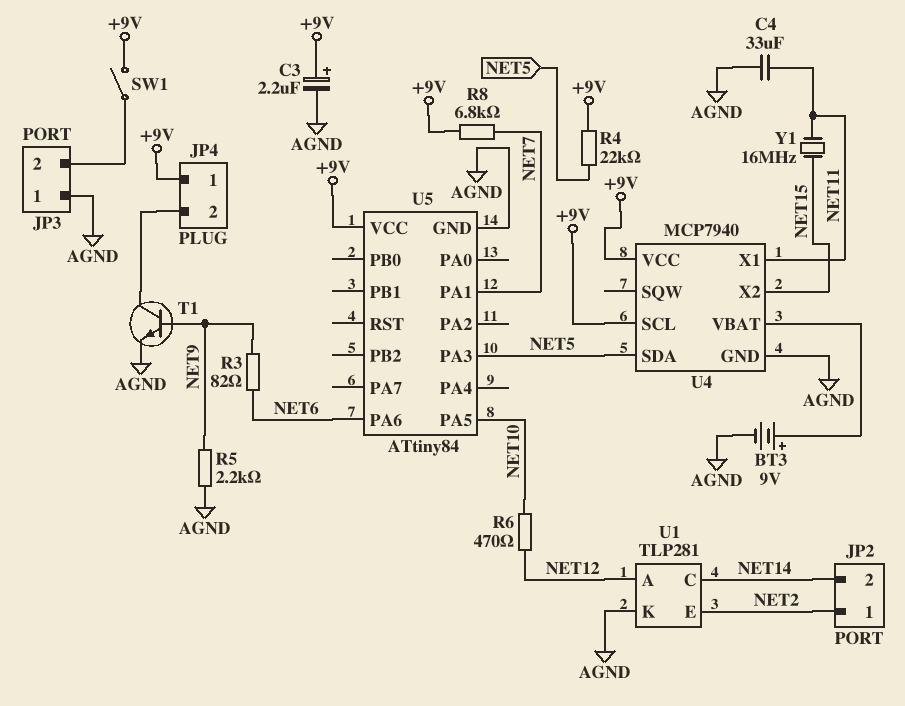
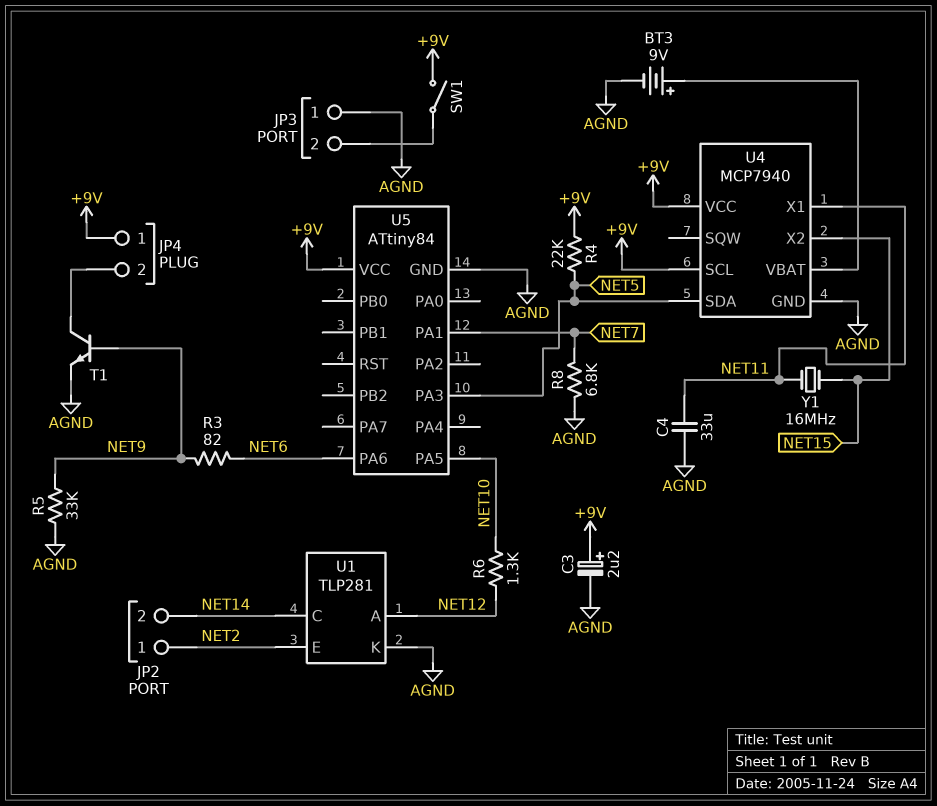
R5: 2.2k (AGND, NET9) -> 33k (AGND, NET9)
R6: 470 (NET10, NET12) -> 1.3k (NET10, NET12)
R8: 6.8k (+9V, NET7) -> 6.8k (AGND, NET7)

